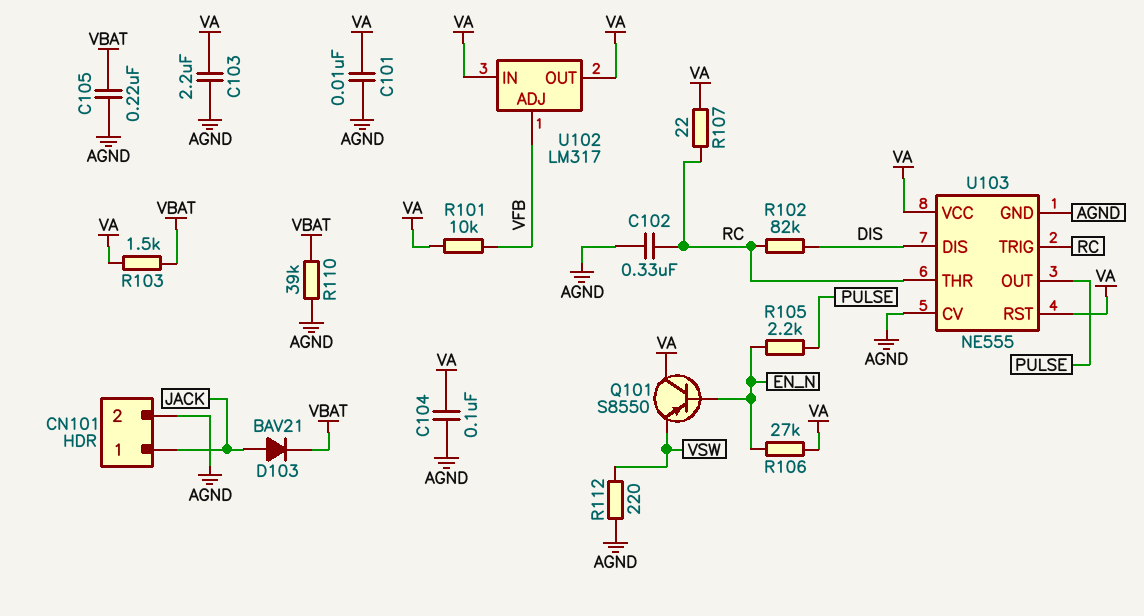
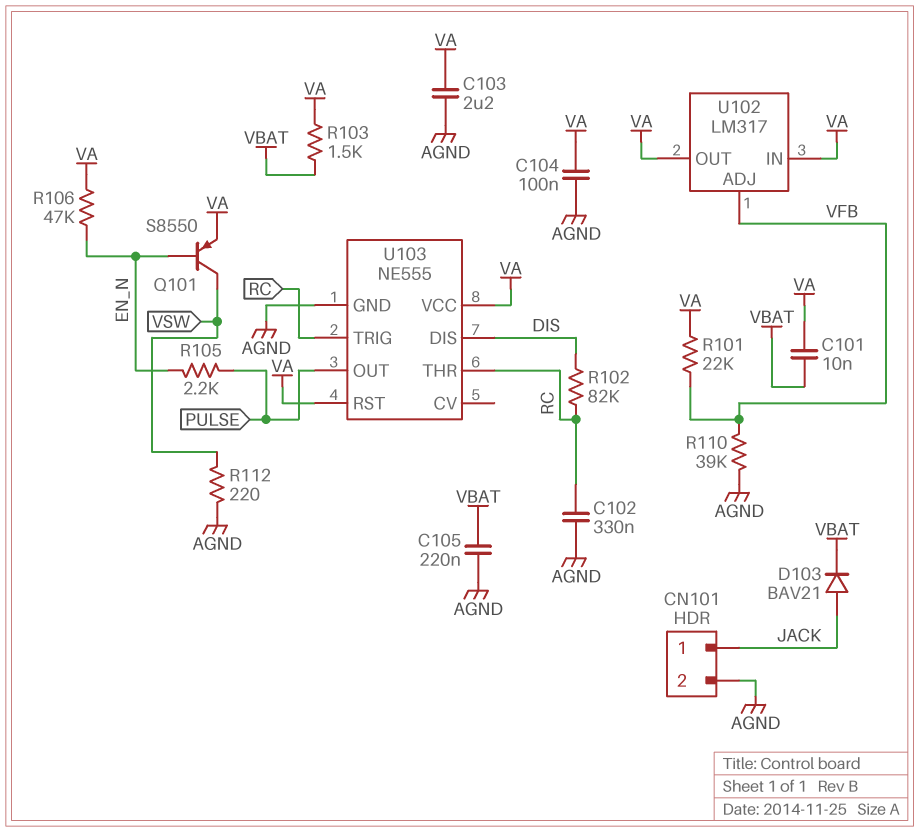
C101: 10nF (AGND, VA) -> 10nF (VA, VBAT)
Q101: PNP S8550 (B EN_N, C VA, E VSW) -> PNP S8550 (B EN_N, C VSW, E VA)
R101: 10k (VA, VFB) -> 22k (VA, VFB)
R106: 27k (EN_N, VA) -> 47k (EN_N, VA)
R107: 22 (RC, VA) -> none
R110: 39k (AGND, VBAT) -> 39k (AGND, VFB)
U103 pin CV: AGND -> none

